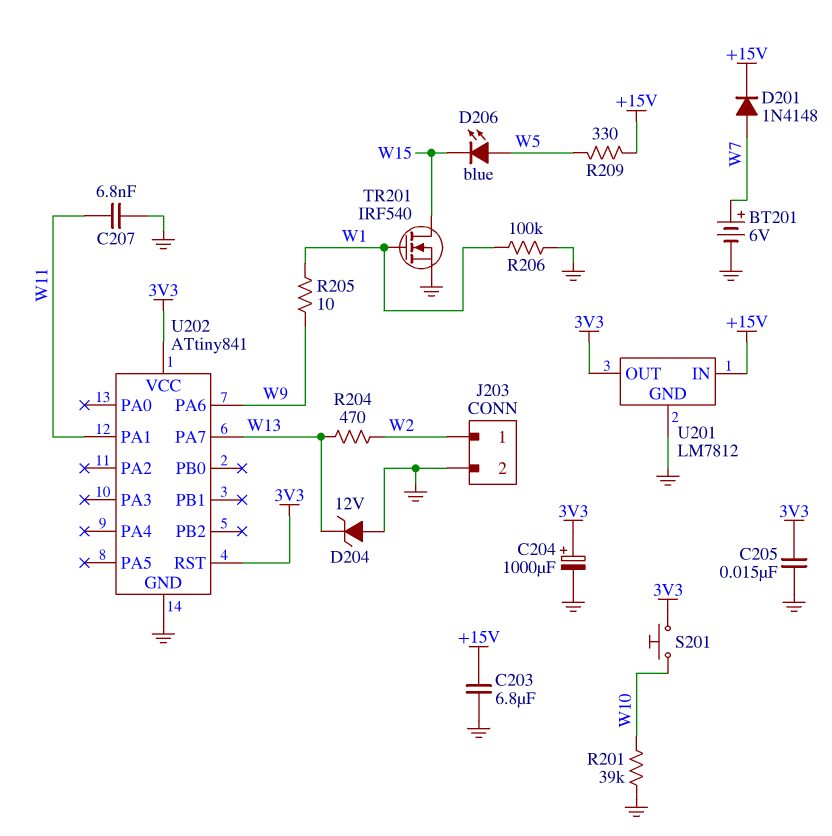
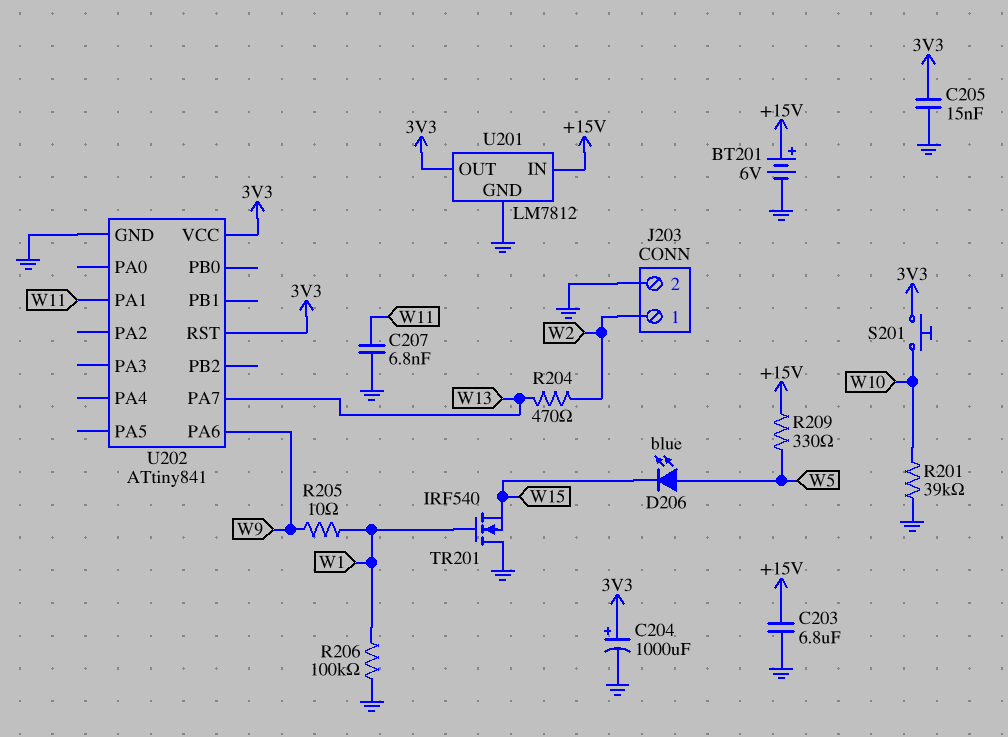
BT201: 6V (plus W7, minus GND) -> 6V (plus +15V, minus GND)
D201: diode 1N4148 (A W7, K +15V) -> none
D204: zener 12V (A GND, K W13) -> none
TR201: NMOS IRF540 (G W1, D W15, S GND) -> NMOS IRF540 (G W1, D GND, S W15)

